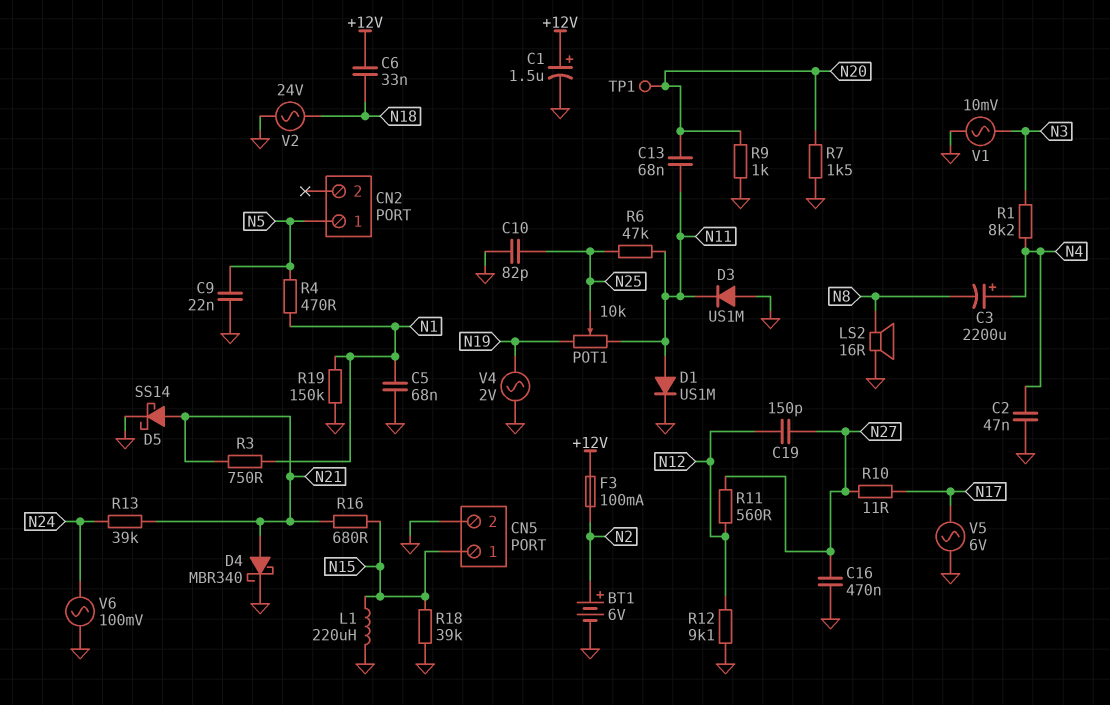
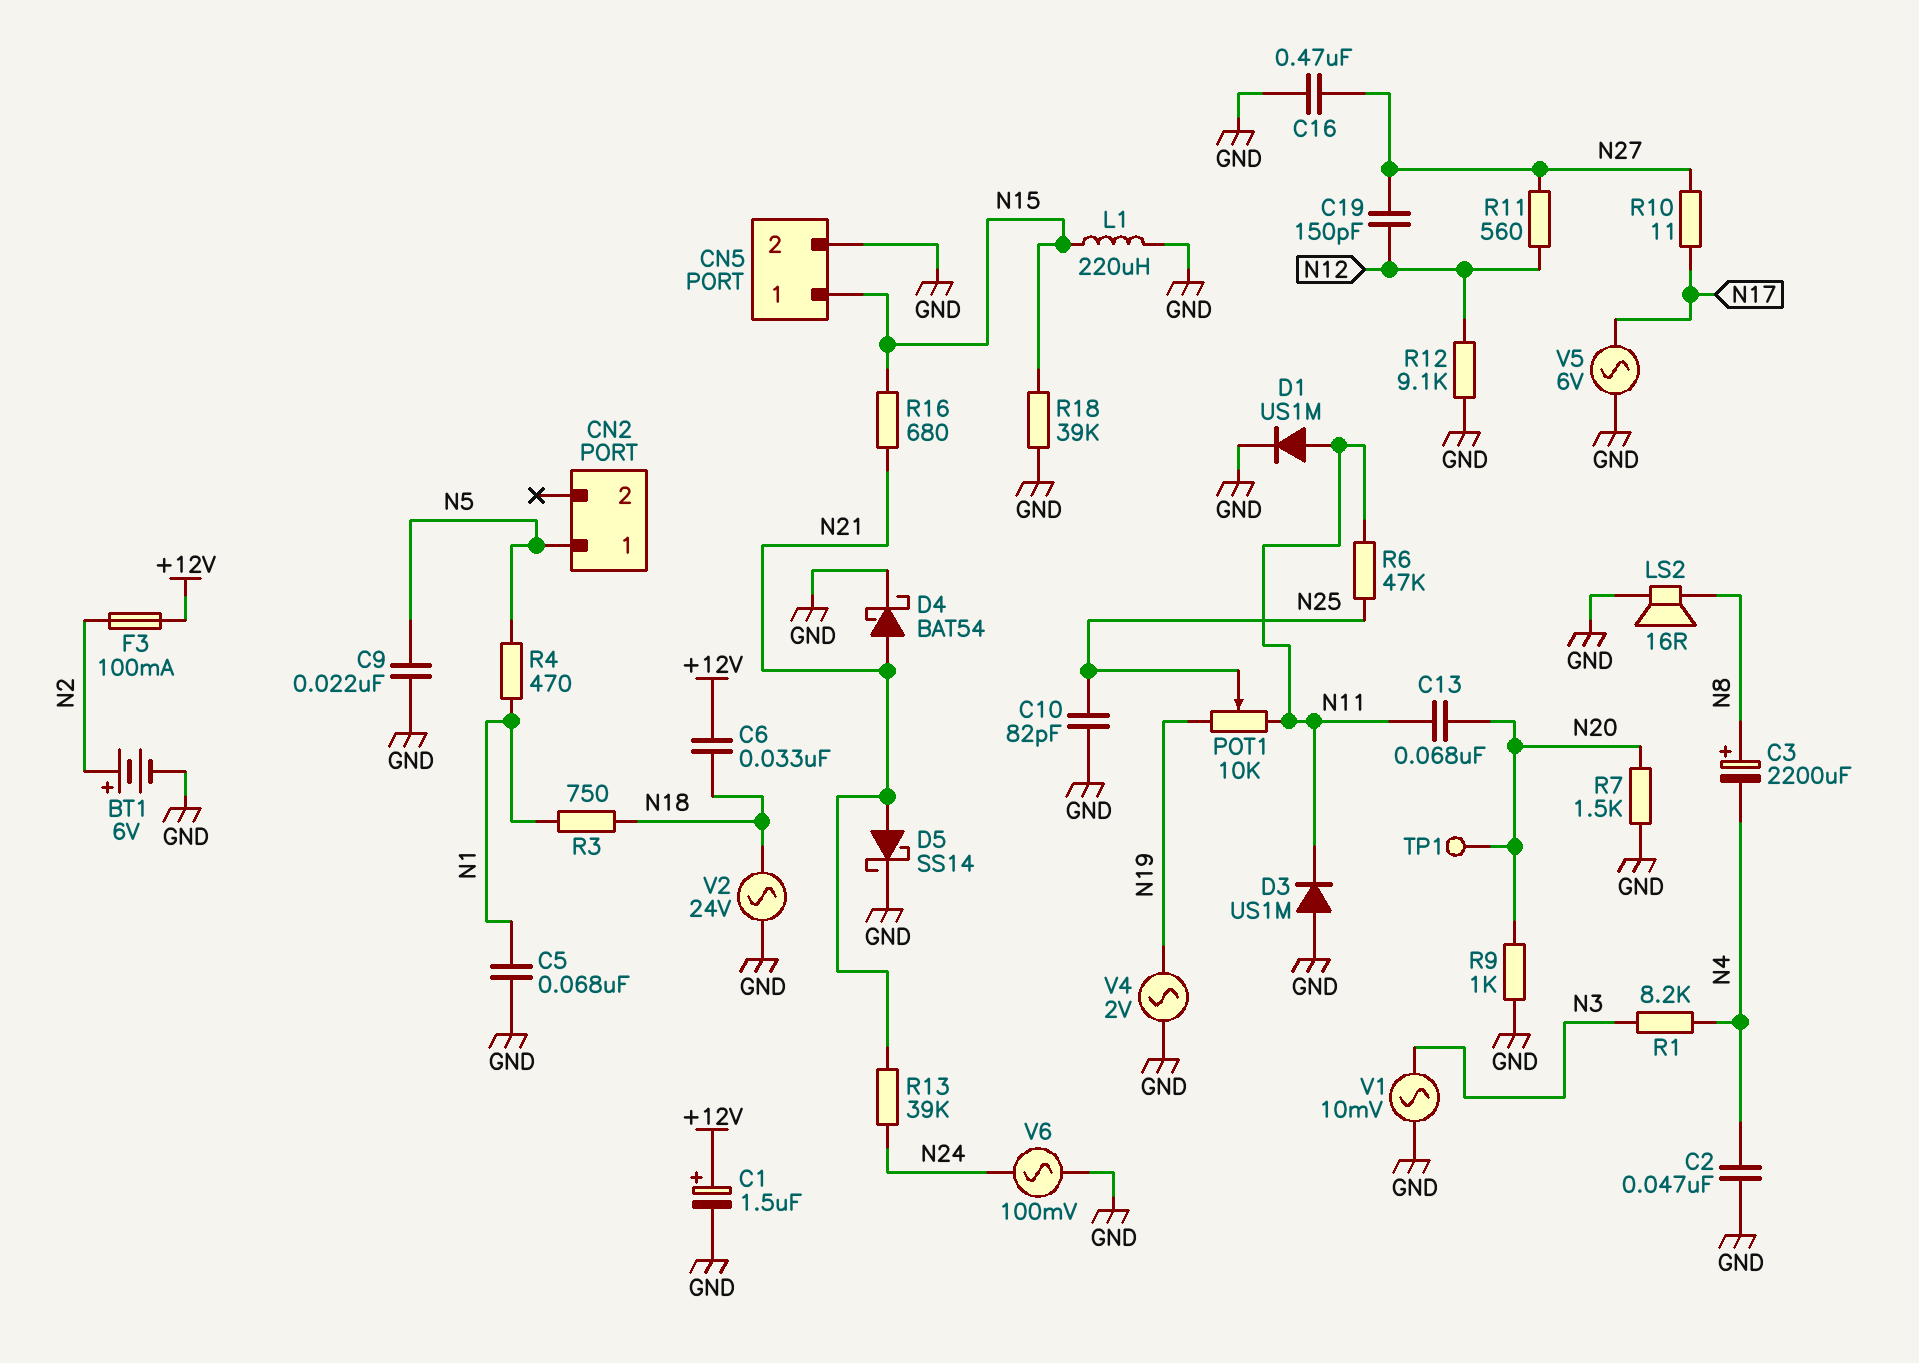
C3: 2200uF (plus N4, minus N8) -> 2200uF (plus N8, minus N4)
D4: schottky MBR340 (A N21, K GND) -> schottky BAT54 (A N21, K GND)
R3: 750 (N1, N21) -> 750 (N1, N18)
R19: 150k (GND, N1) -> none

